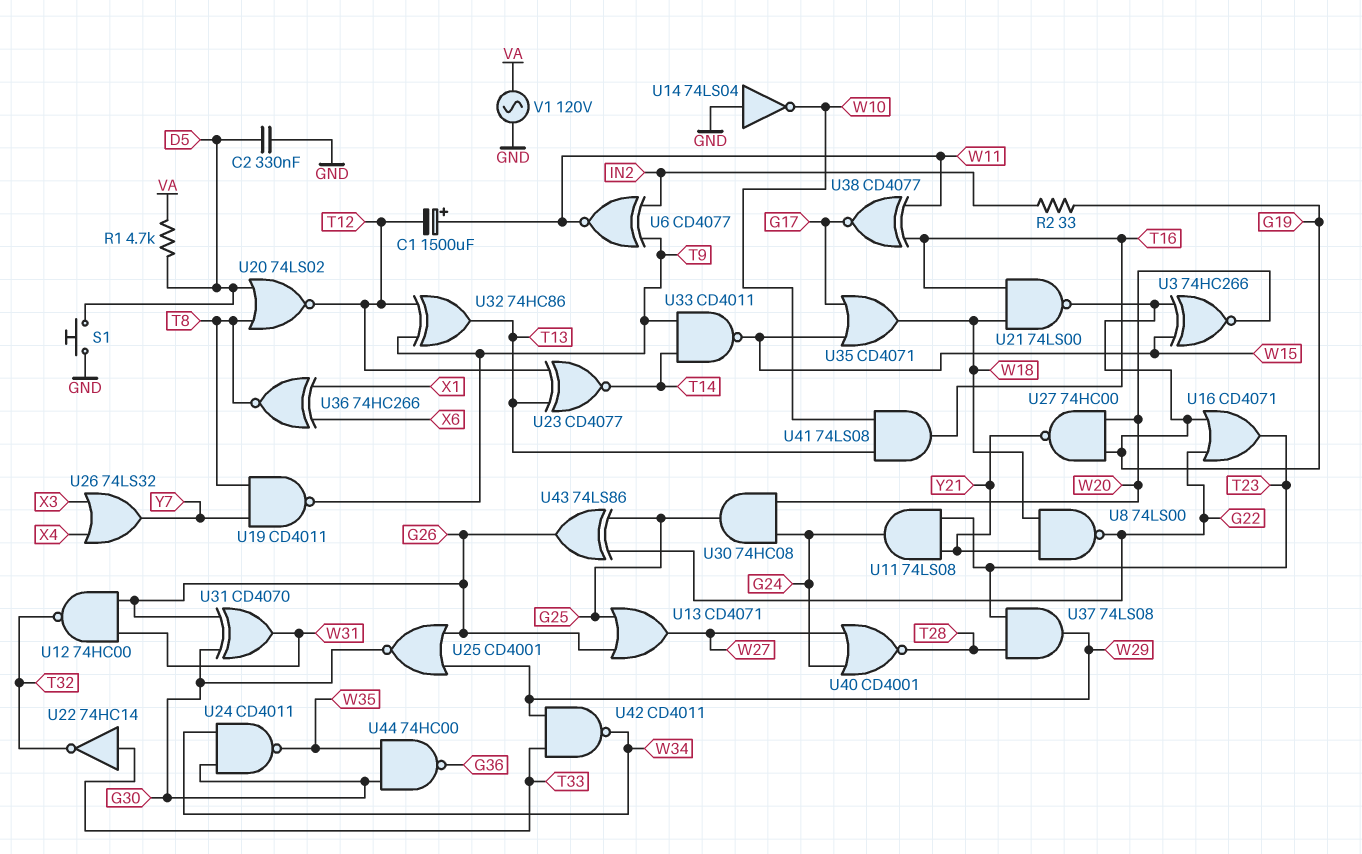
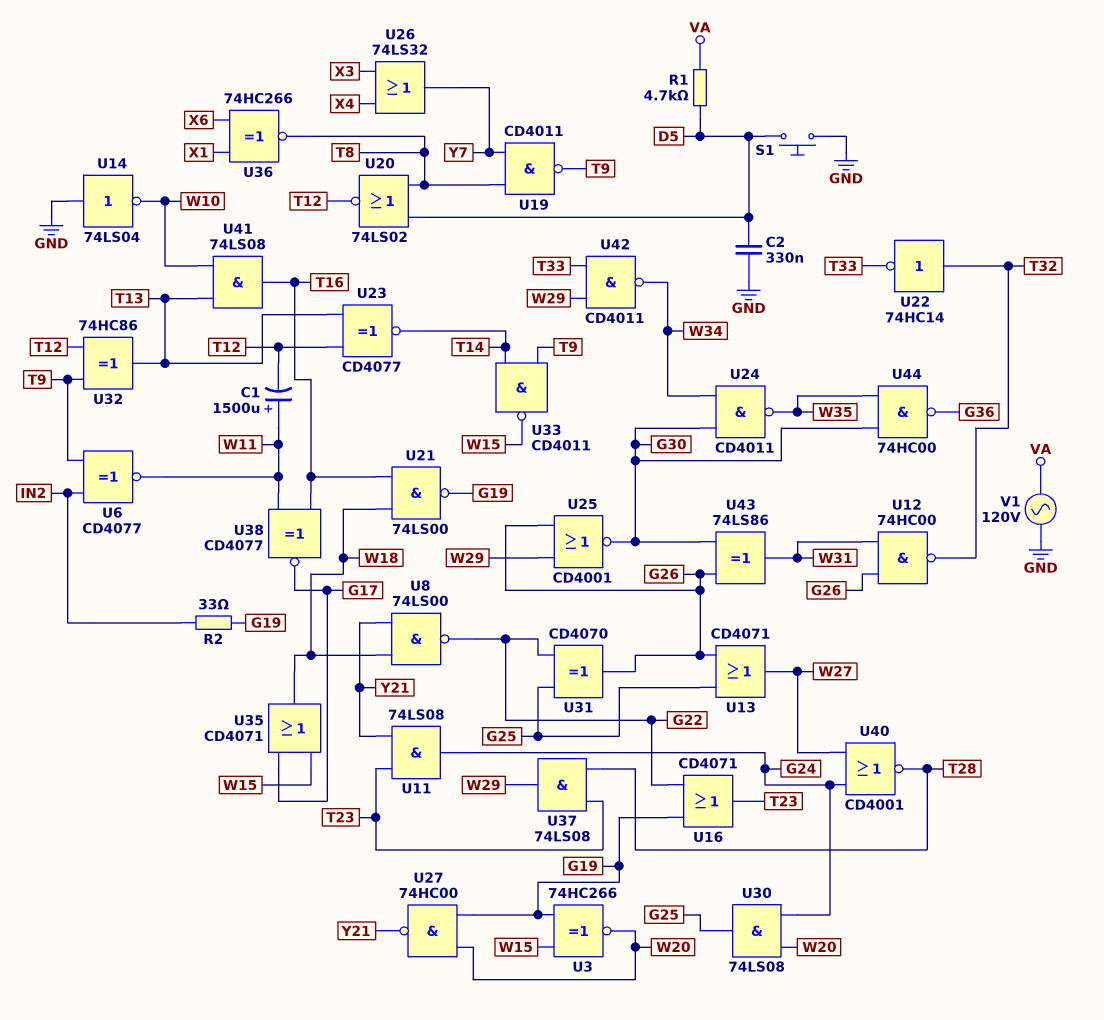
U22: NOT 74HC14 (in T33, out T32) -> NOT 74HC14 (in T32, out T33)
U30: AND 74HC08 (in G24, in W20, out G25) -> AND 74LS08 (in G24, in W20, out G25)
U31: XOR CD4070 (in G26, in G30, out W31) -> XOR CD4070 (in G22, in G25, out G26)
U43: XOR 74LS86 (in G22, in G25, out G26) -> XOR 74LS86 (in G26, in G30, out W31)

